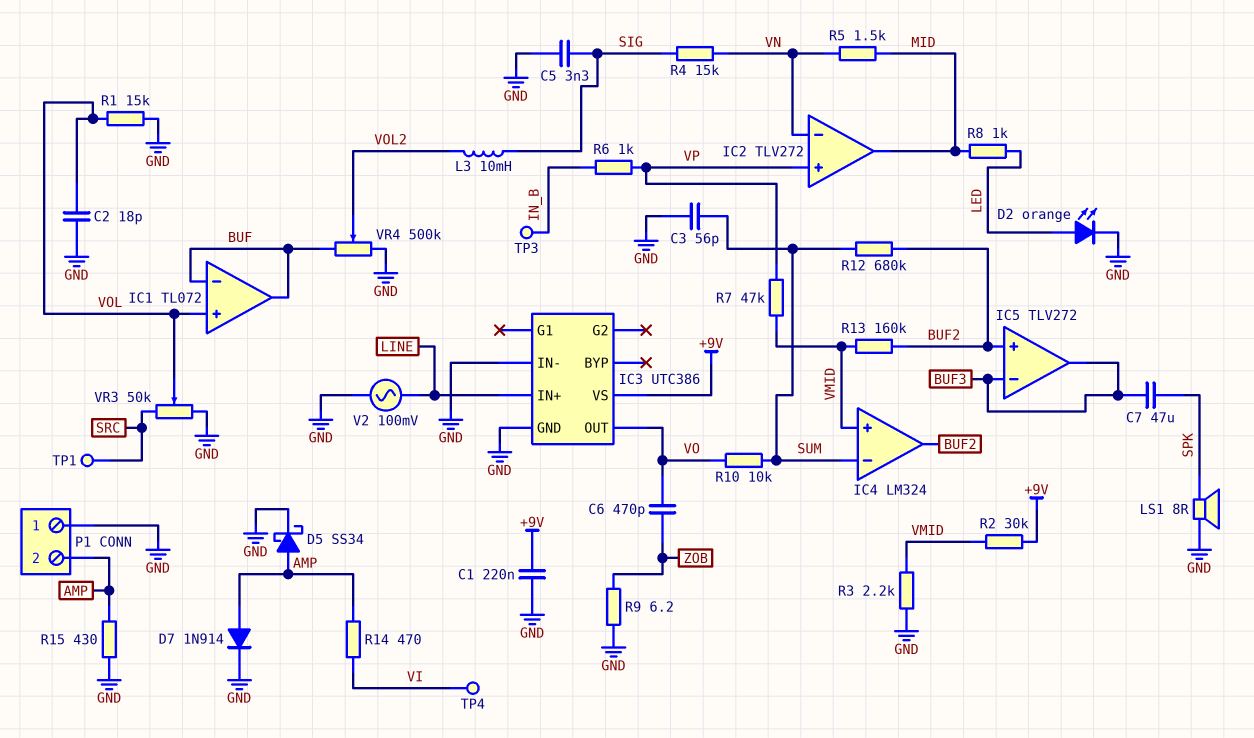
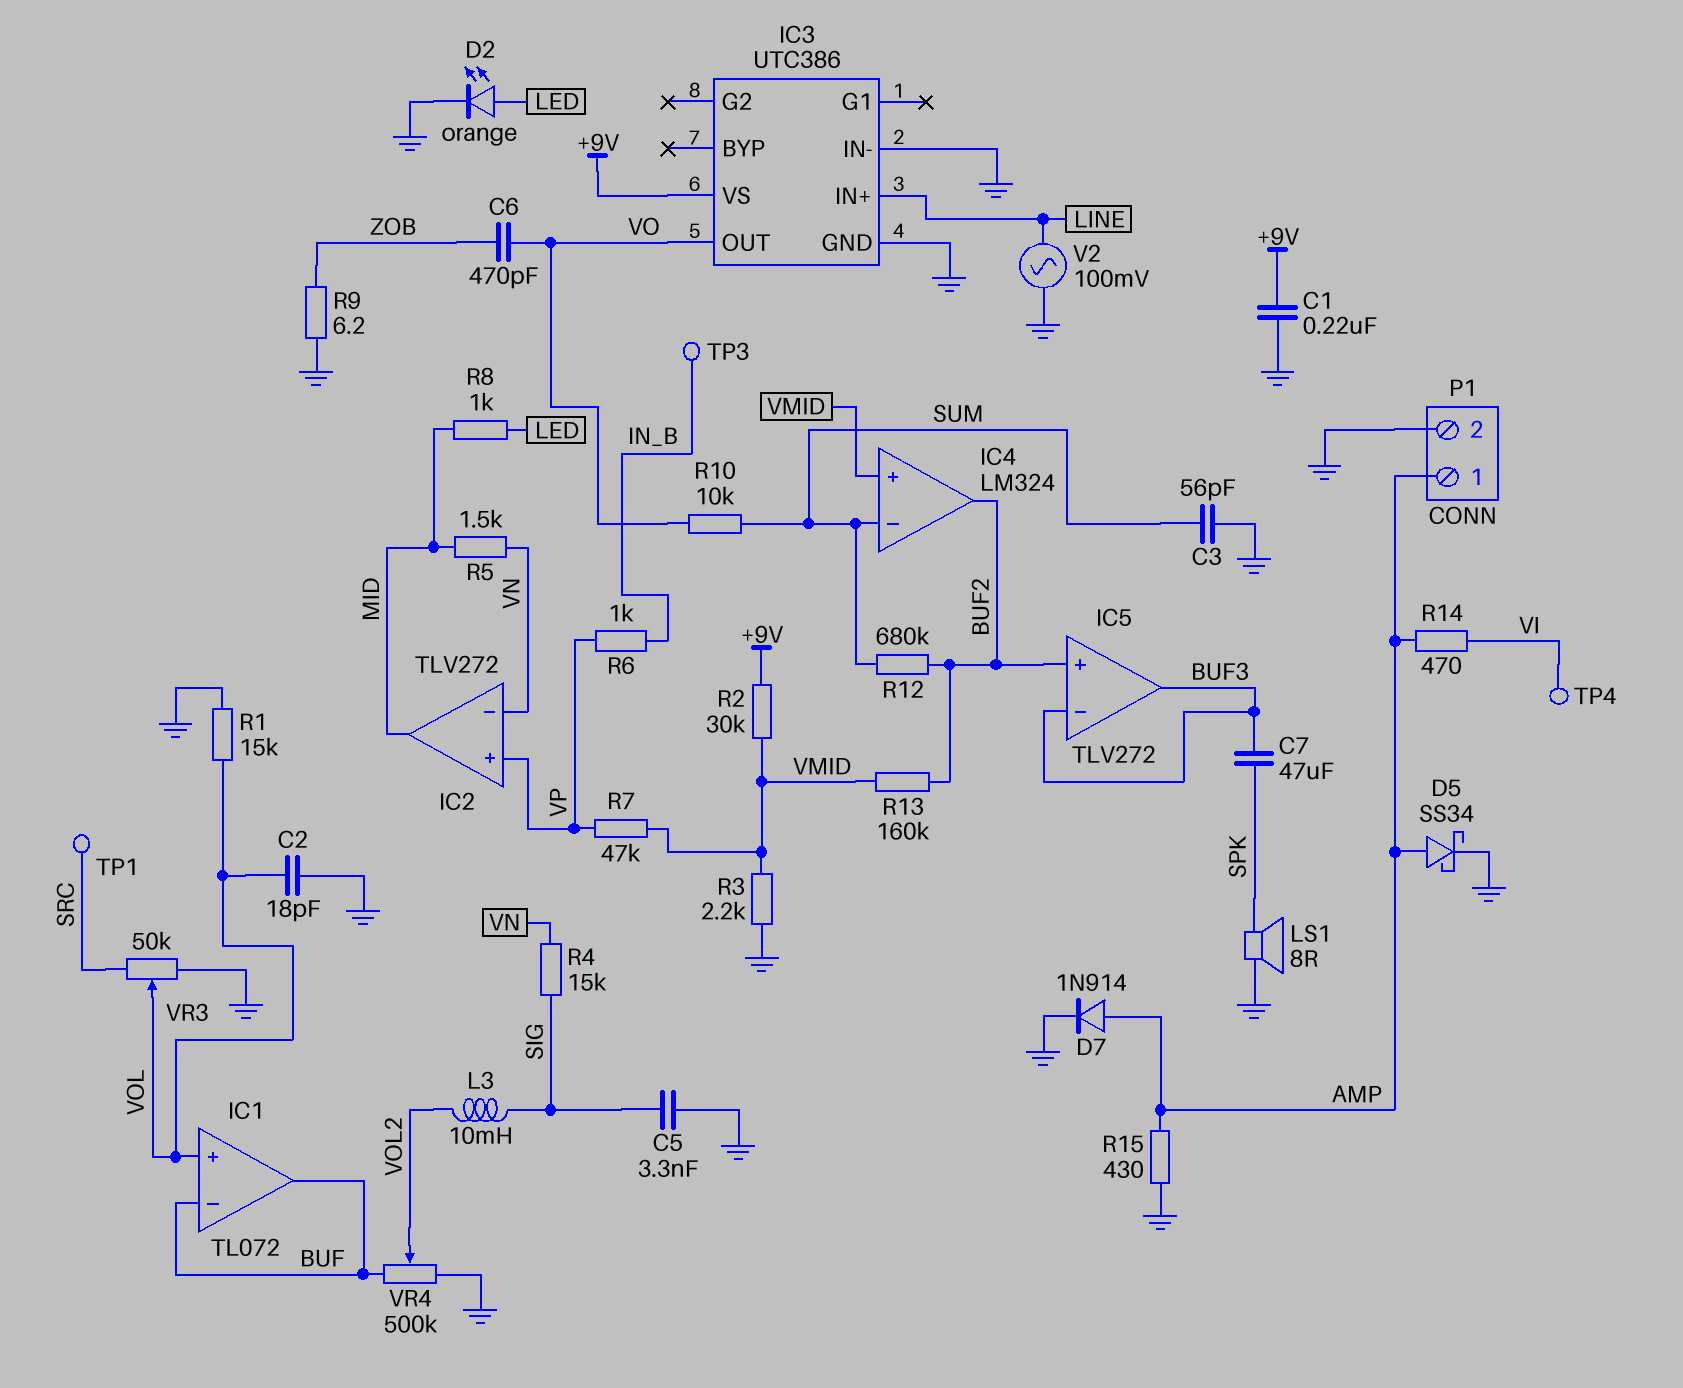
P1 pin 1: GND -> AMP
P1 pin 2: AMP -> GND

